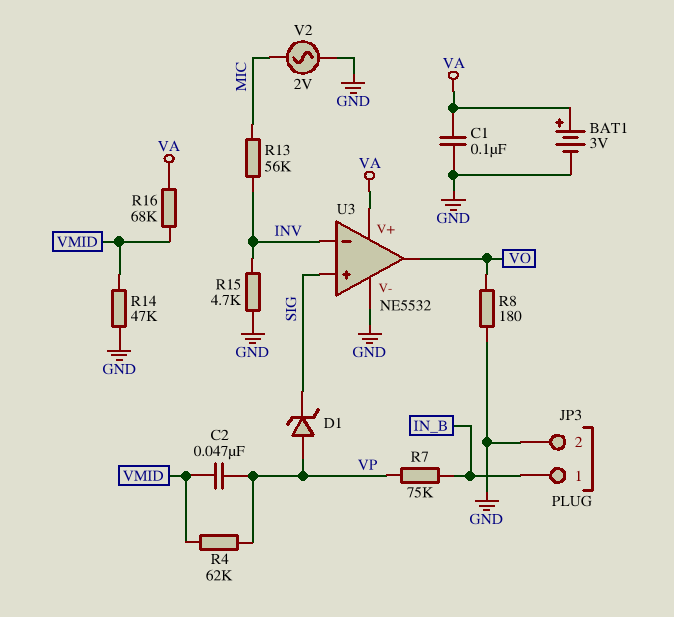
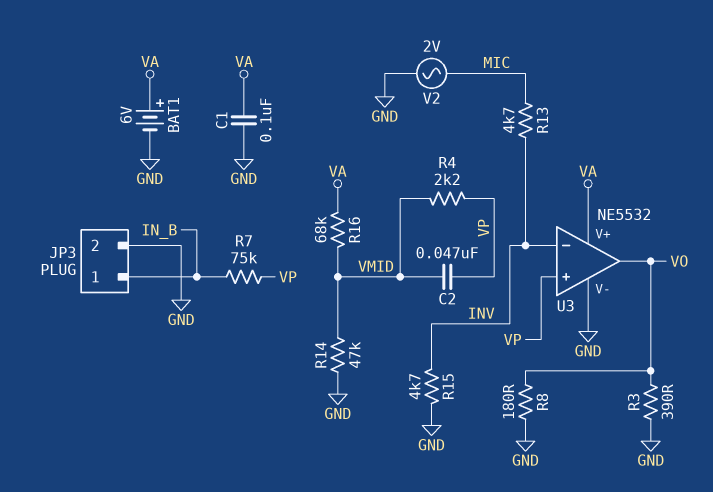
BAT1: 3V (plus VA, minus GND) -> 6V (plus VA, minus GND)
D1: zener (A VP, K SIG) -> none
R3: none -> 390 (GND, VO)
R4: 62k (VMID, VP) -> 2.2k (VMID, VP)
R13: 56k (INV, MIC) -> 4.7k (INV, MIC)
U3 pin in+: SIG -> VP

